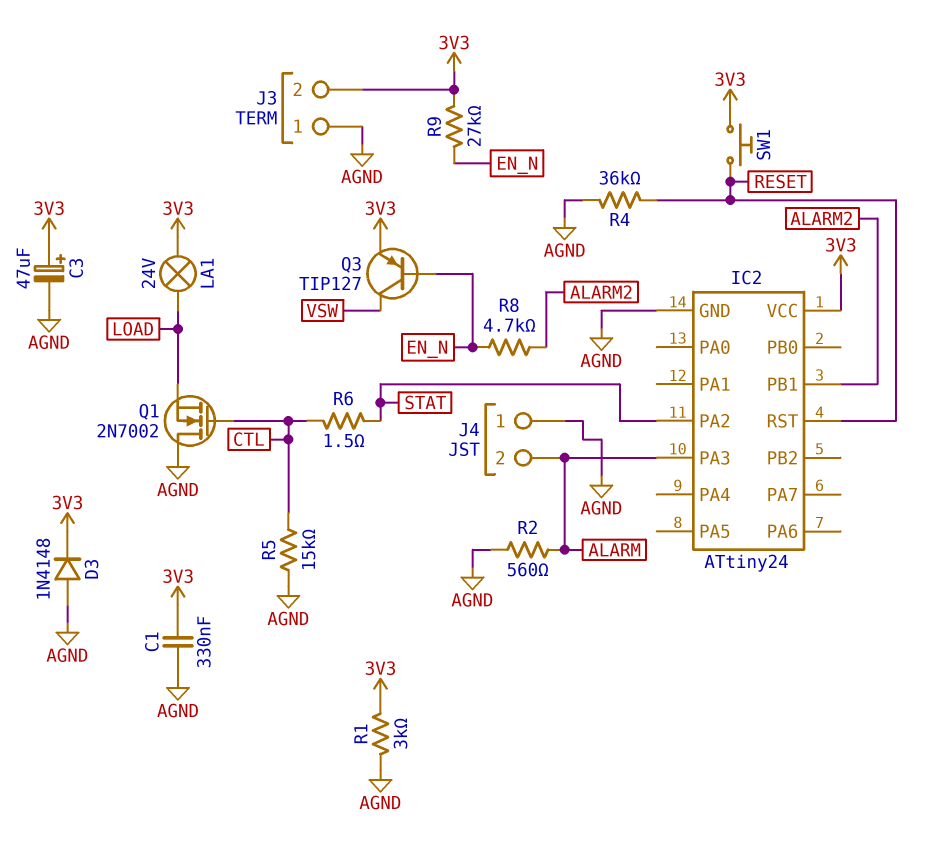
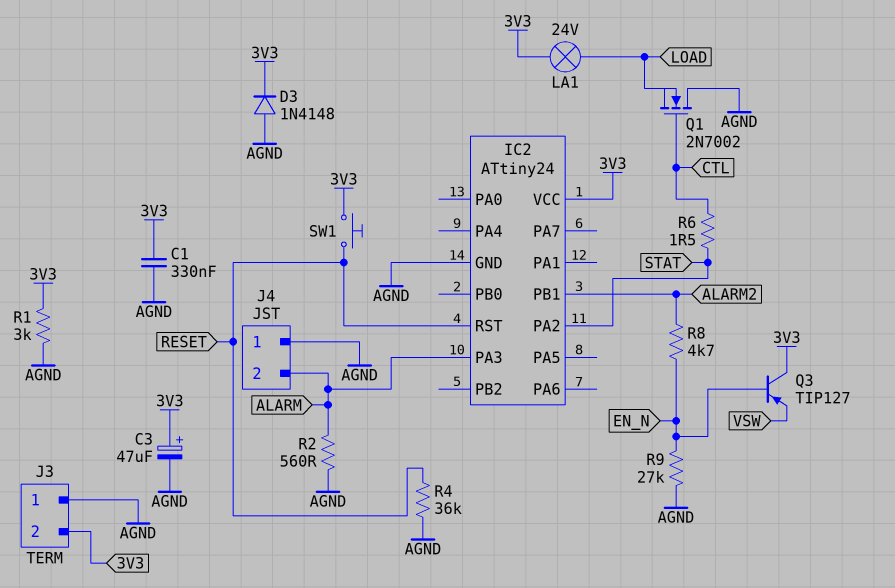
Q3: PNP TIP127 (B EN_N, C VSW, E 3V3) -> PNP TIP127 (B EN_N, C 3V3, E VSW)
R5: 15k (AGND, CTL) -> none
R9: 27k (3V3, EN_N) -> 27k (AGND, EN_N)

